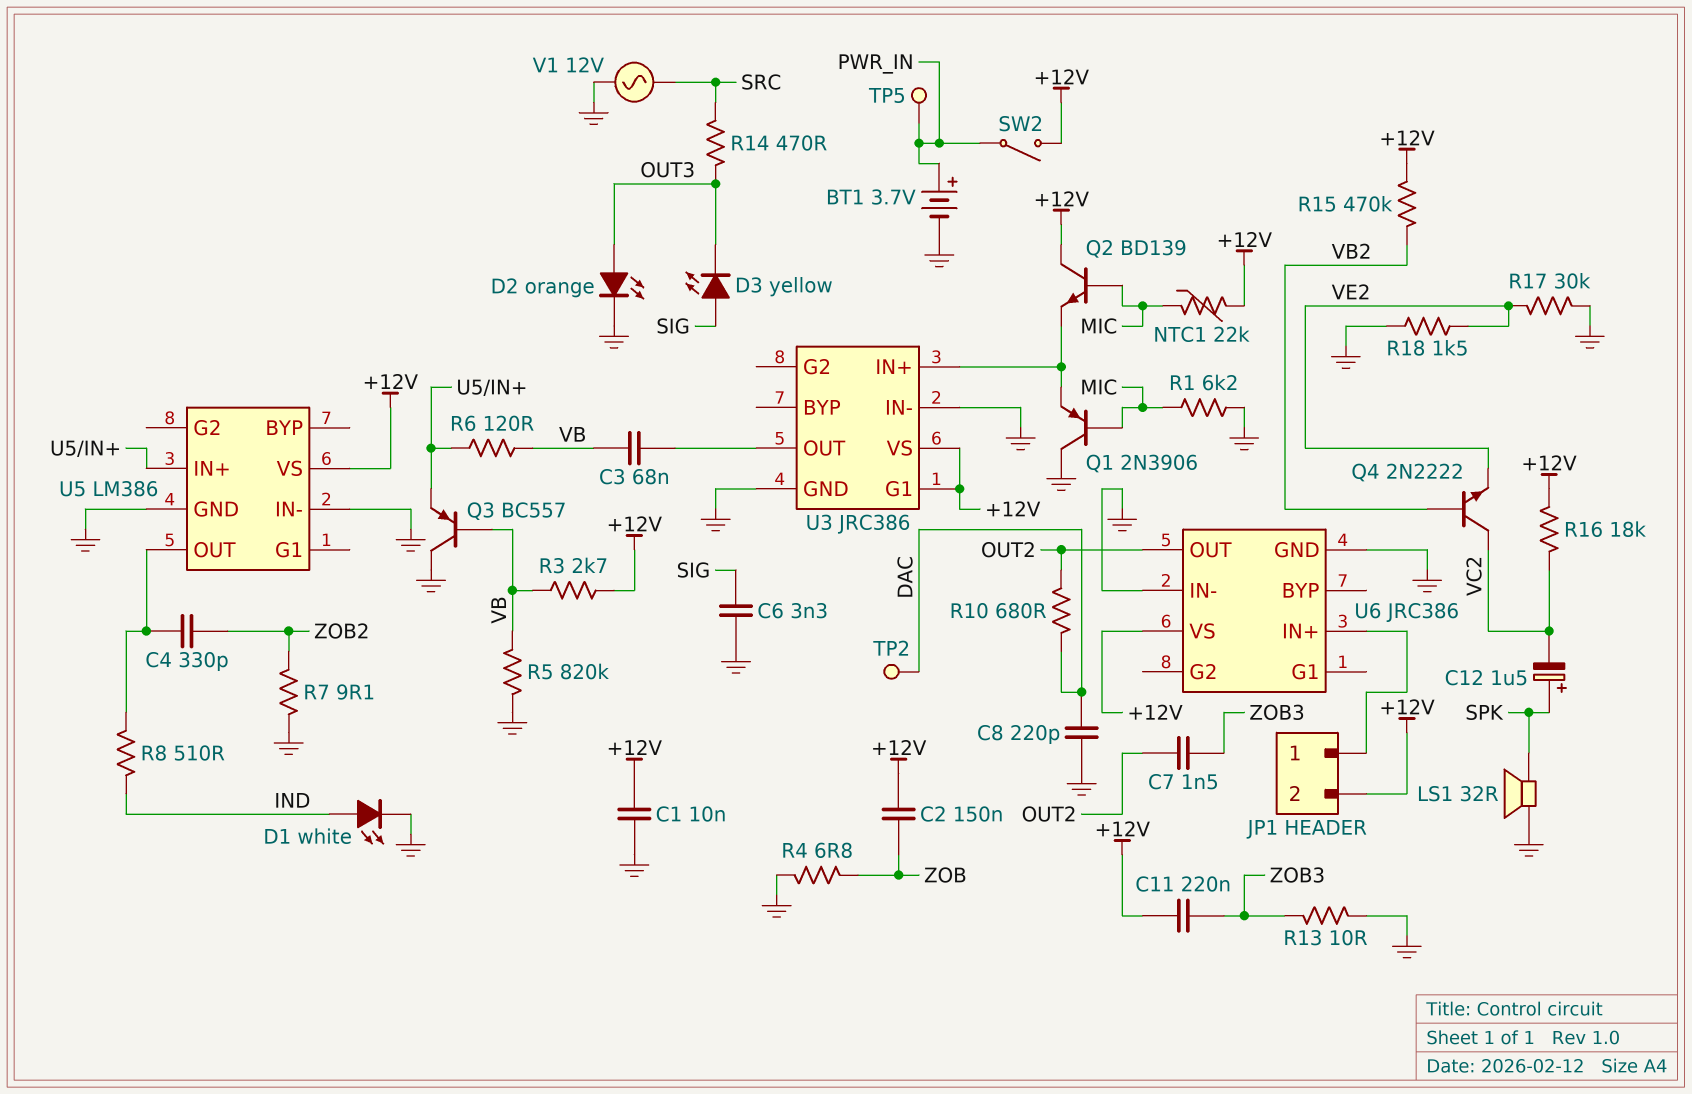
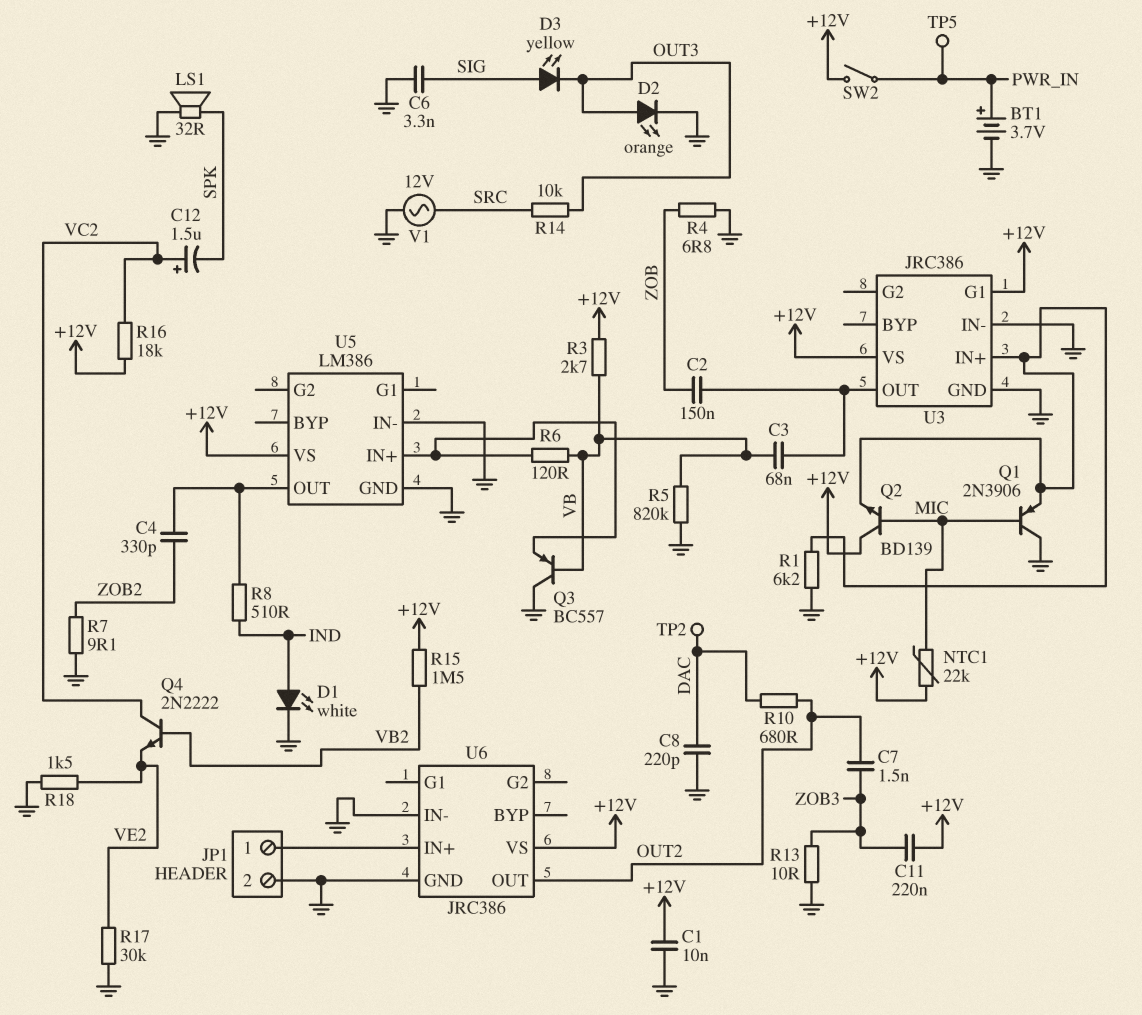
C2: 150nF (+12V, ZOB) -> 150nF (U3/OUT, ZOB)
C12: 1.5uF (plus SPK, minus VC2) -> 1.5uF (plus VC2, minus SPK)
JP1 pin 2: +12V -> GND
R1: 6.2k (GND, MIC) -> 6.2k (GND, U3/IN+)
R14: 470 (OUT3, SRC) -> 10k (OUT3, SRC)
R15: 470k (+12V, VB2) -> 1.5M (+12V, VB2)

